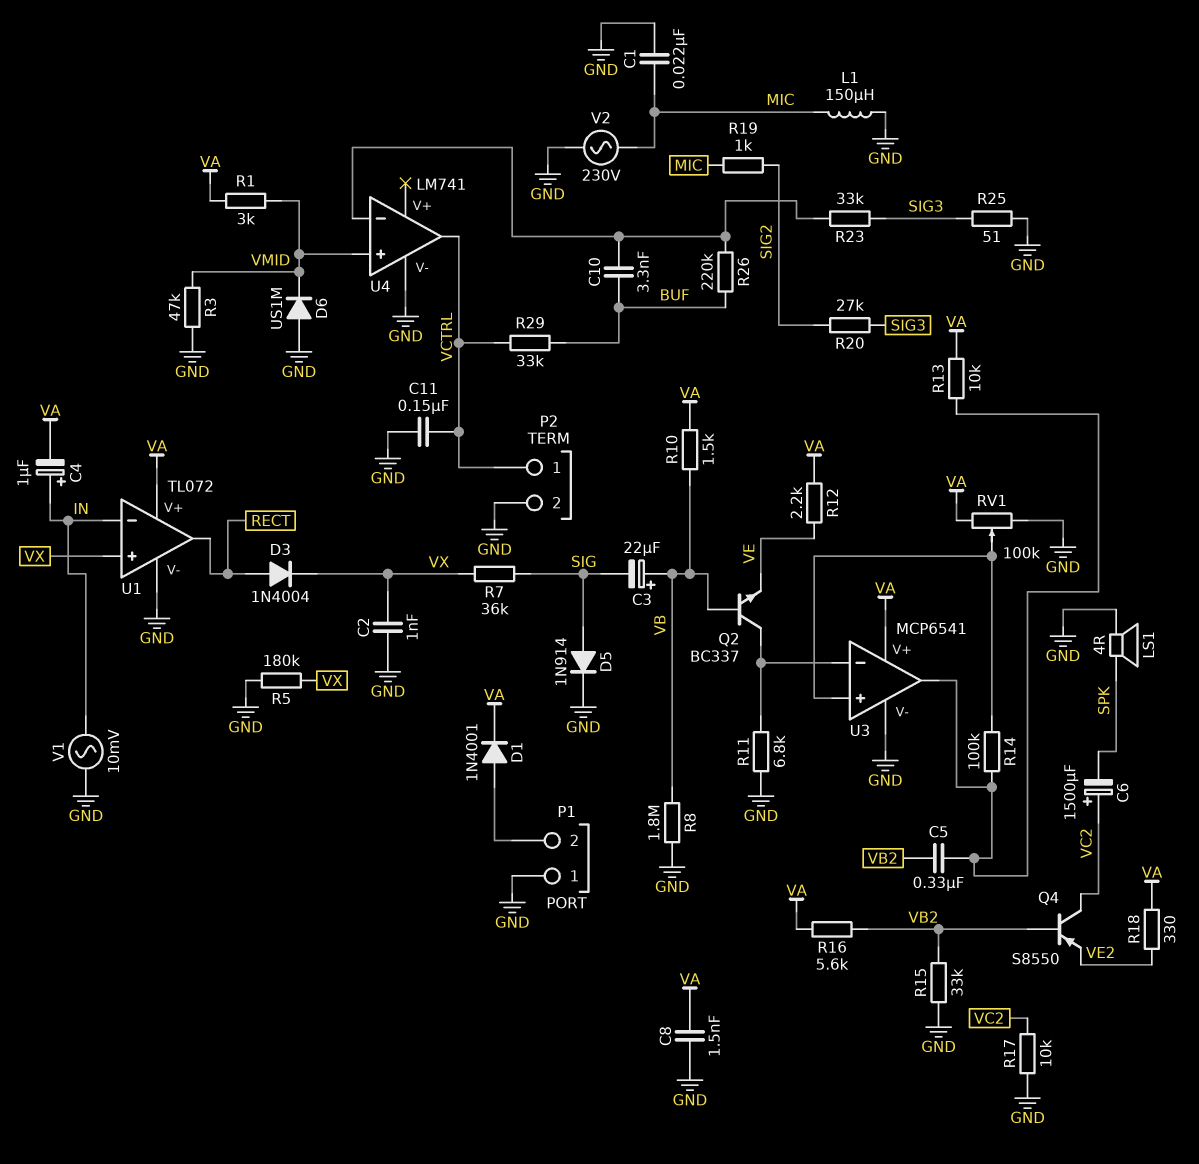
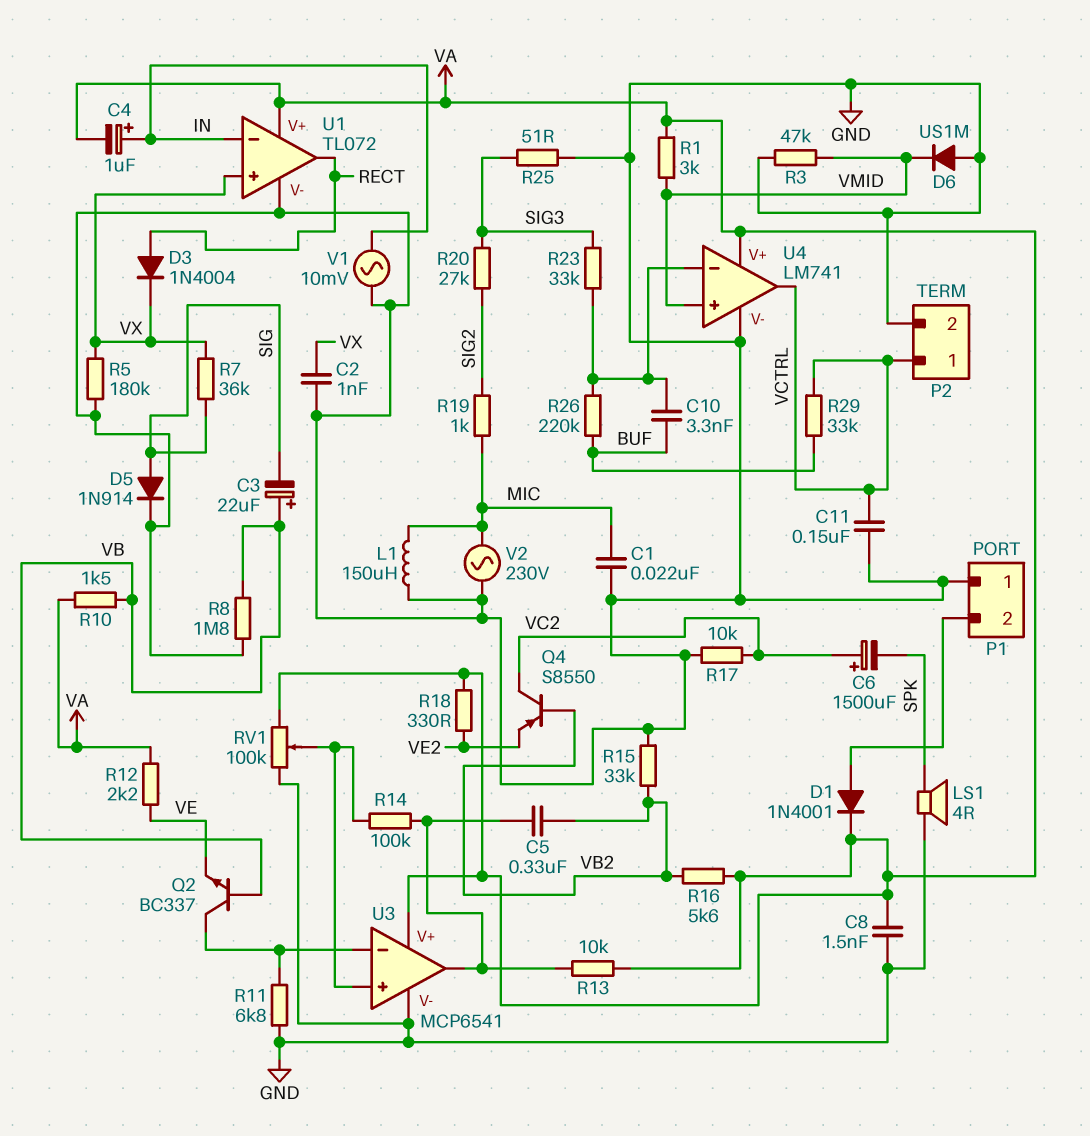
U4 pin V+: none -> VA

